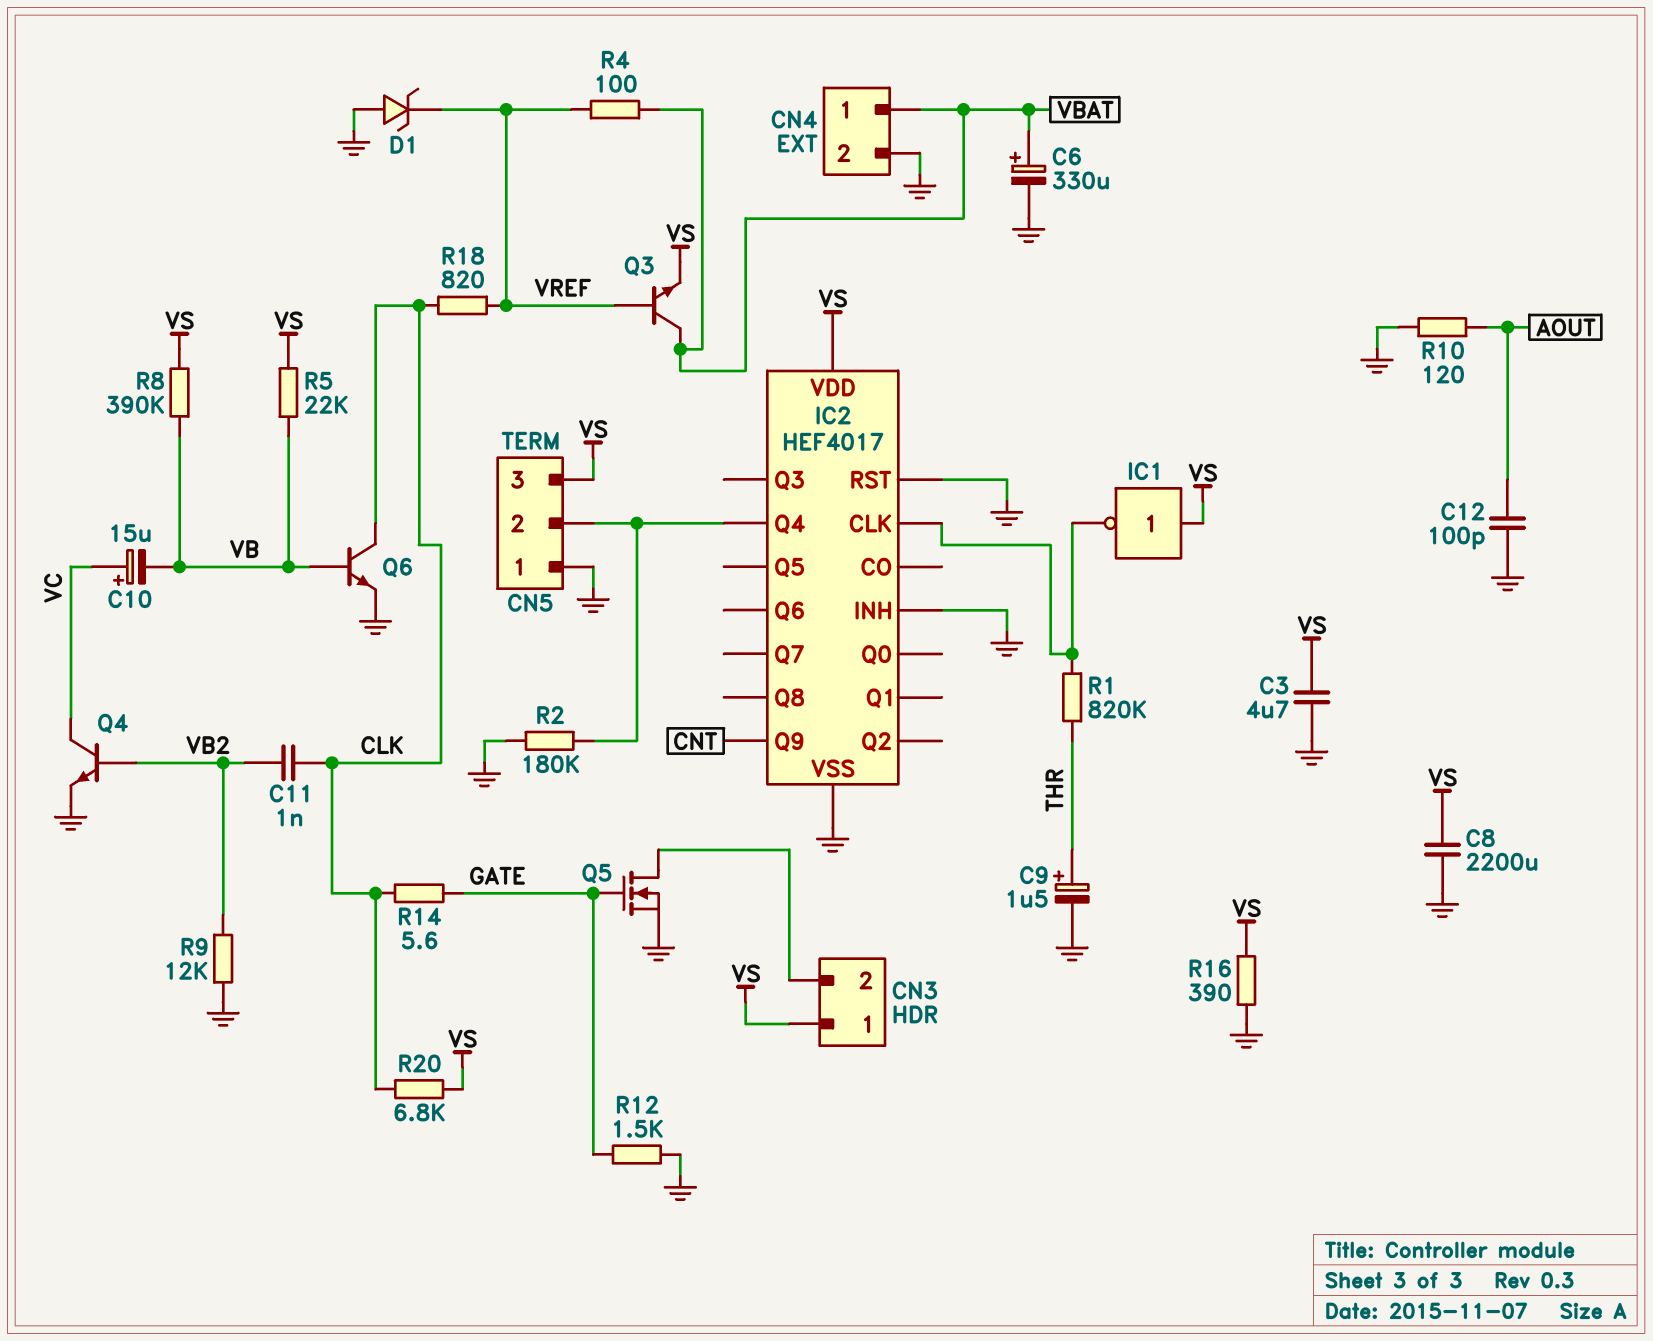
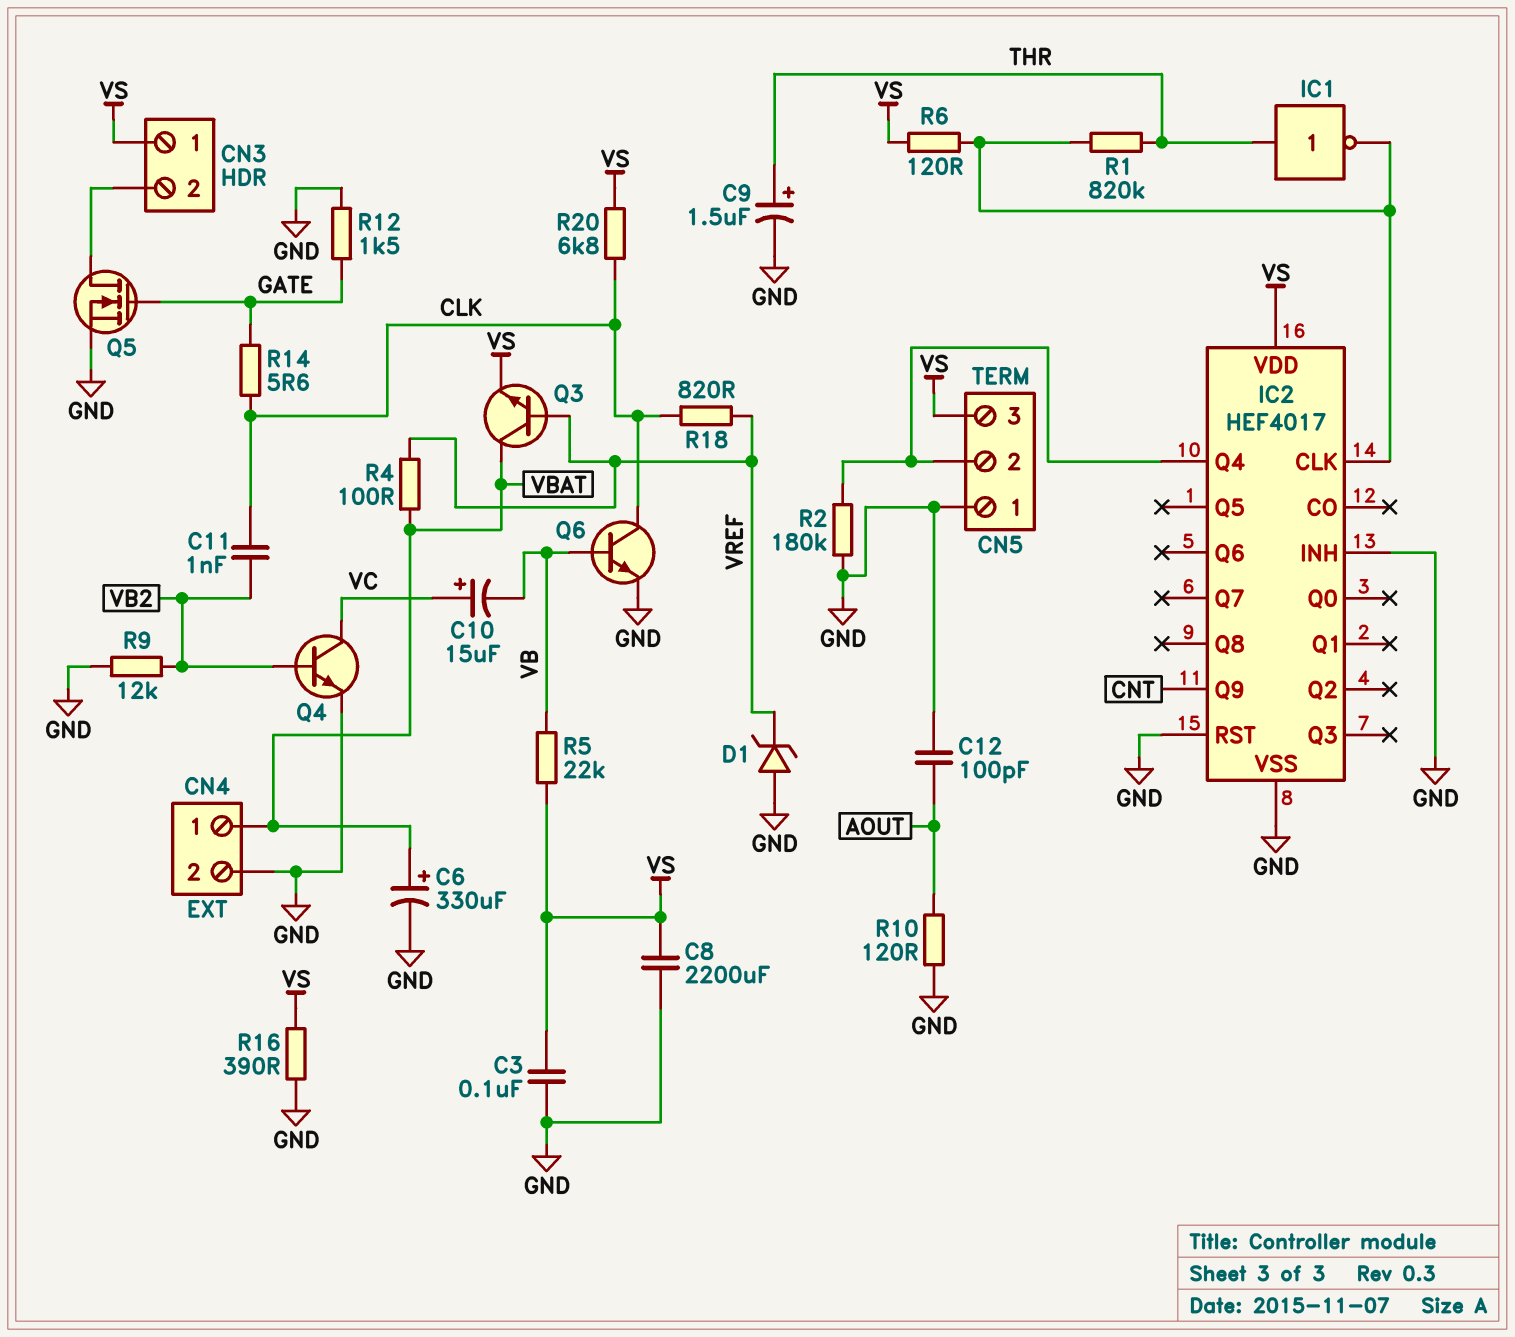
C3: 4.7uF (GND, VS) -> 100nF (GND, VS)
IC1: NOT (in VS, out IC2/CLK) -> NOT (in THR, out IC2/CLK)
R6: none -> 120 (IC2/CLK, VS)
R8: 390k (VB, VS) -> none

